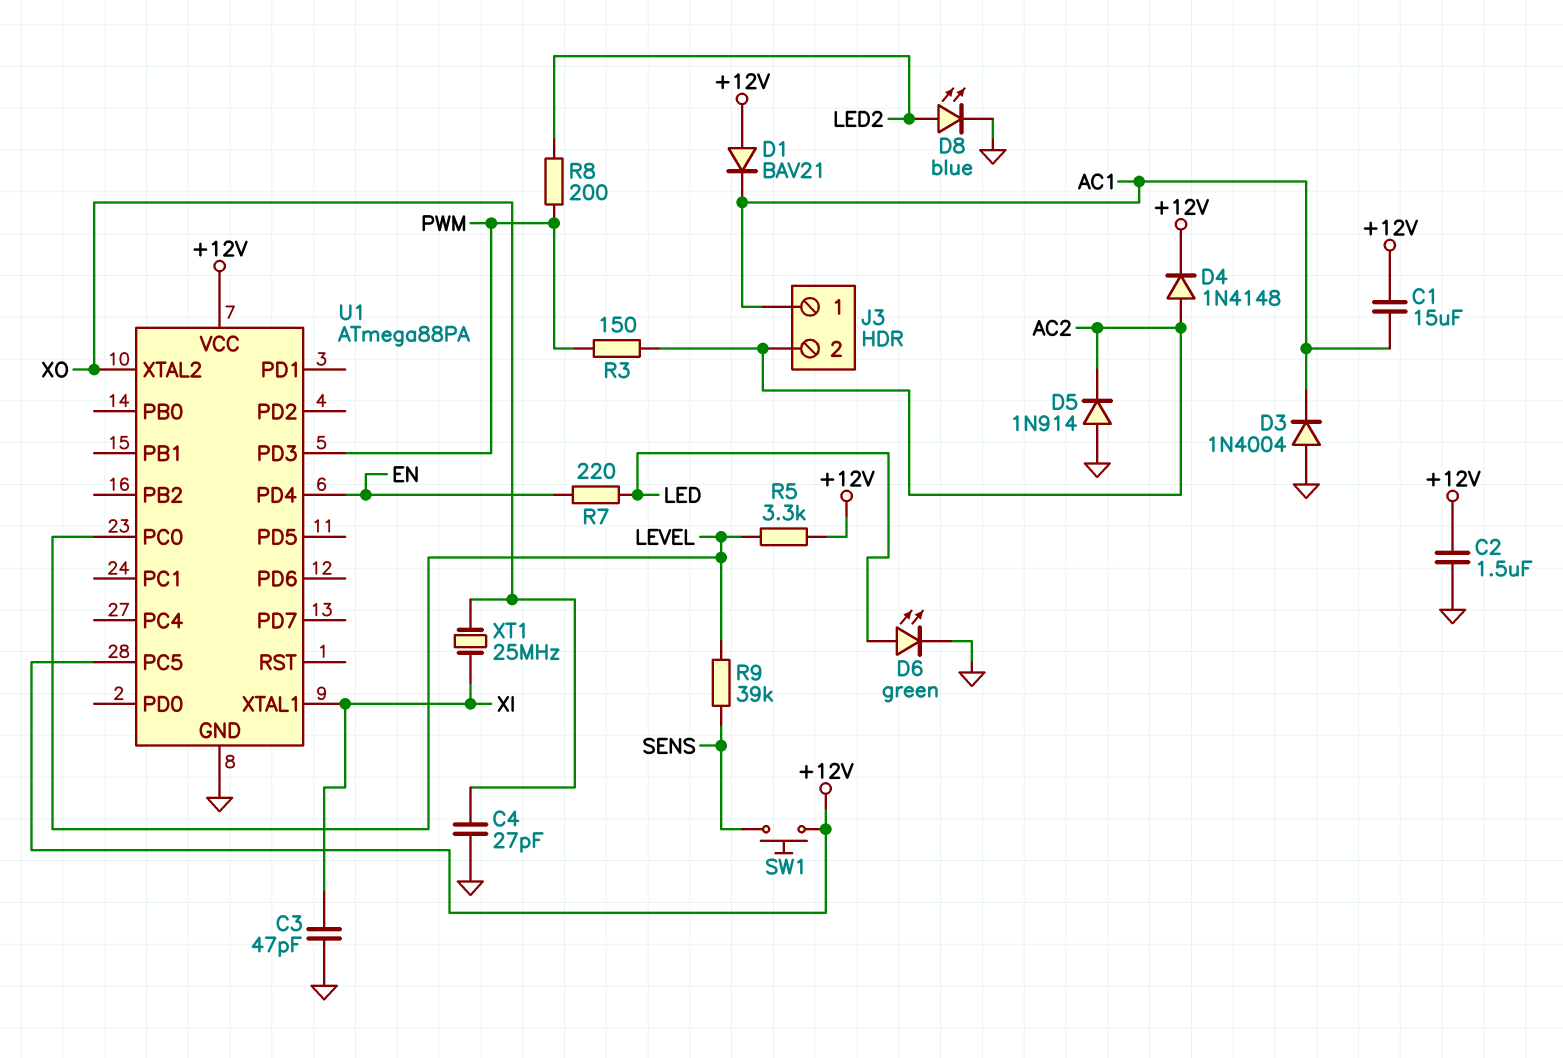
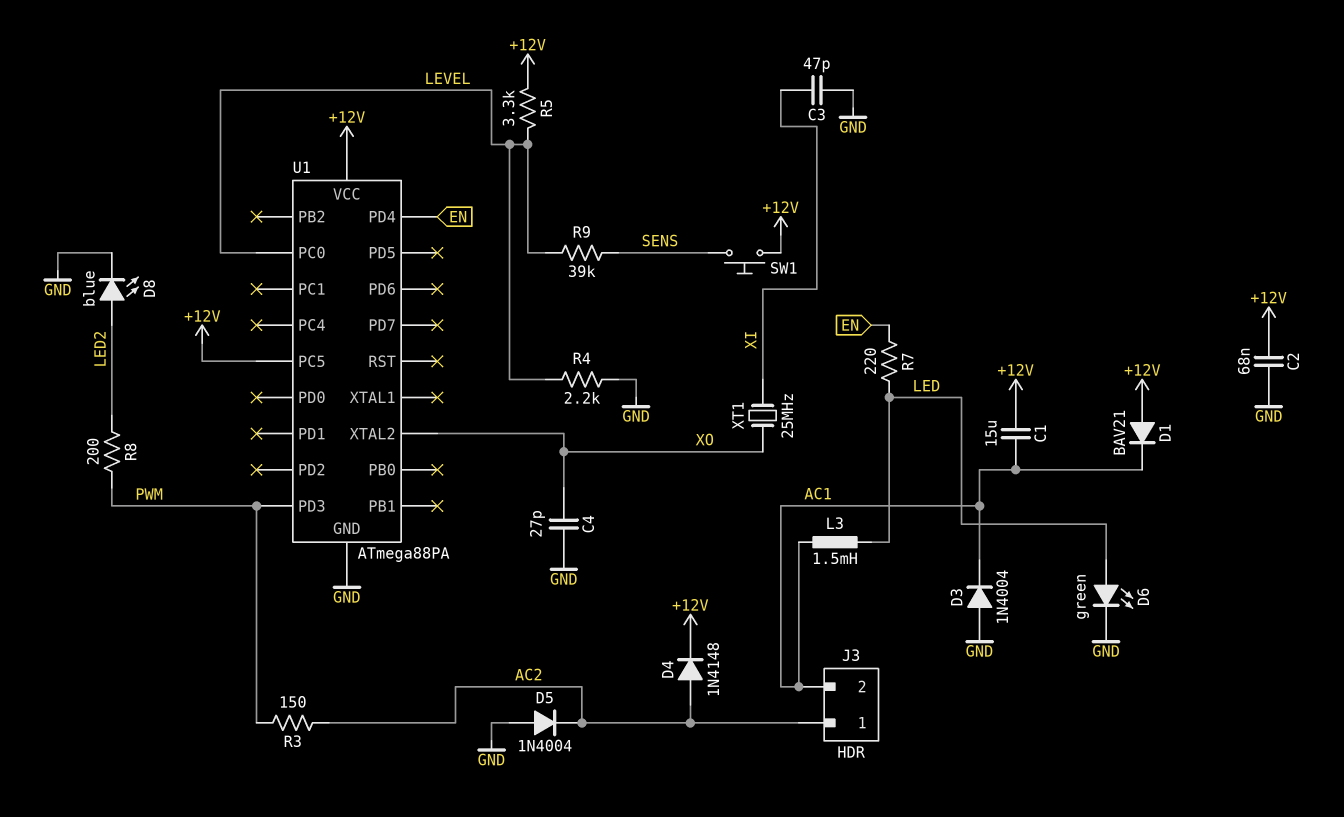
C2: 1.5uF (+12V, GND) -> 68nF (+12V, GND)
D5: diode 1N914 (A GND, K AC2) -> diode 1N4004 (A GND, K AC2)
J3 pin 1: AC1 -> AC2
J3 pin 2: AC2 -> AC1
L3: none -> 1.5mH (AC1, LED)
R4: none -> 2.2k (GND, LEVEL)
U1 pin XTAL1: XI -> none

